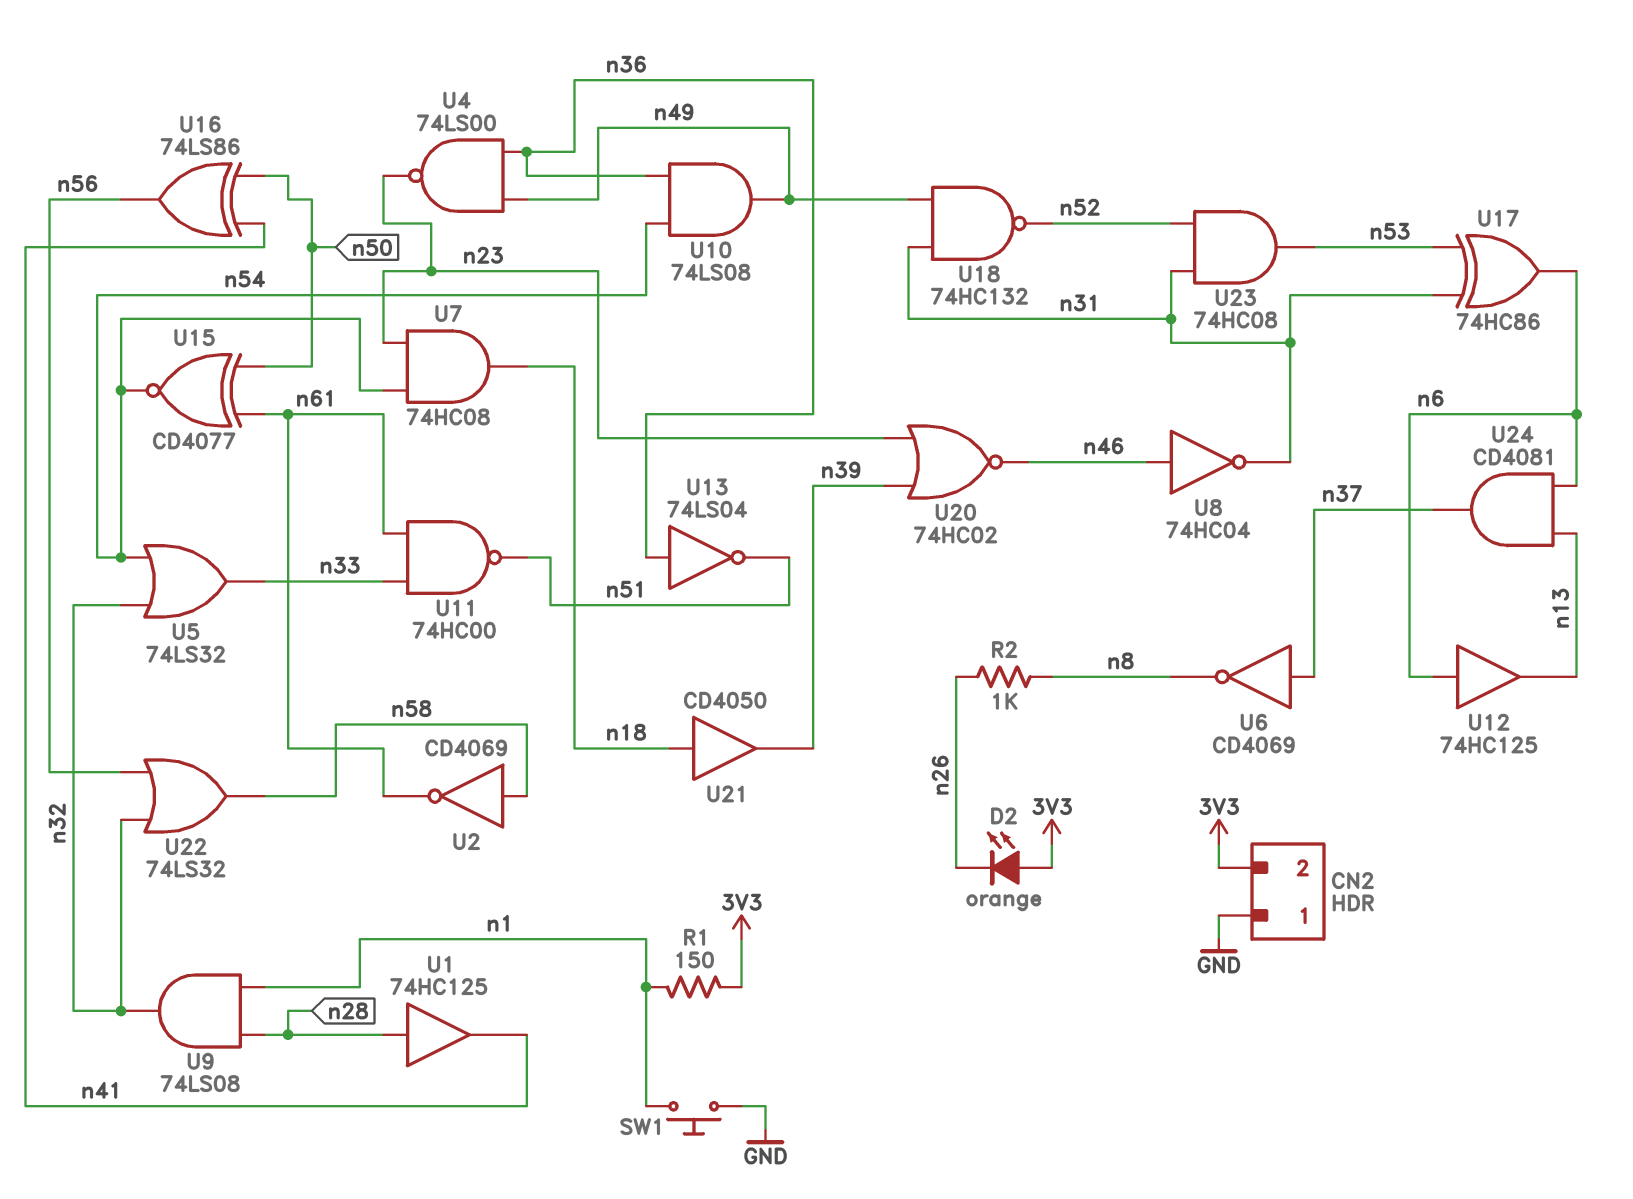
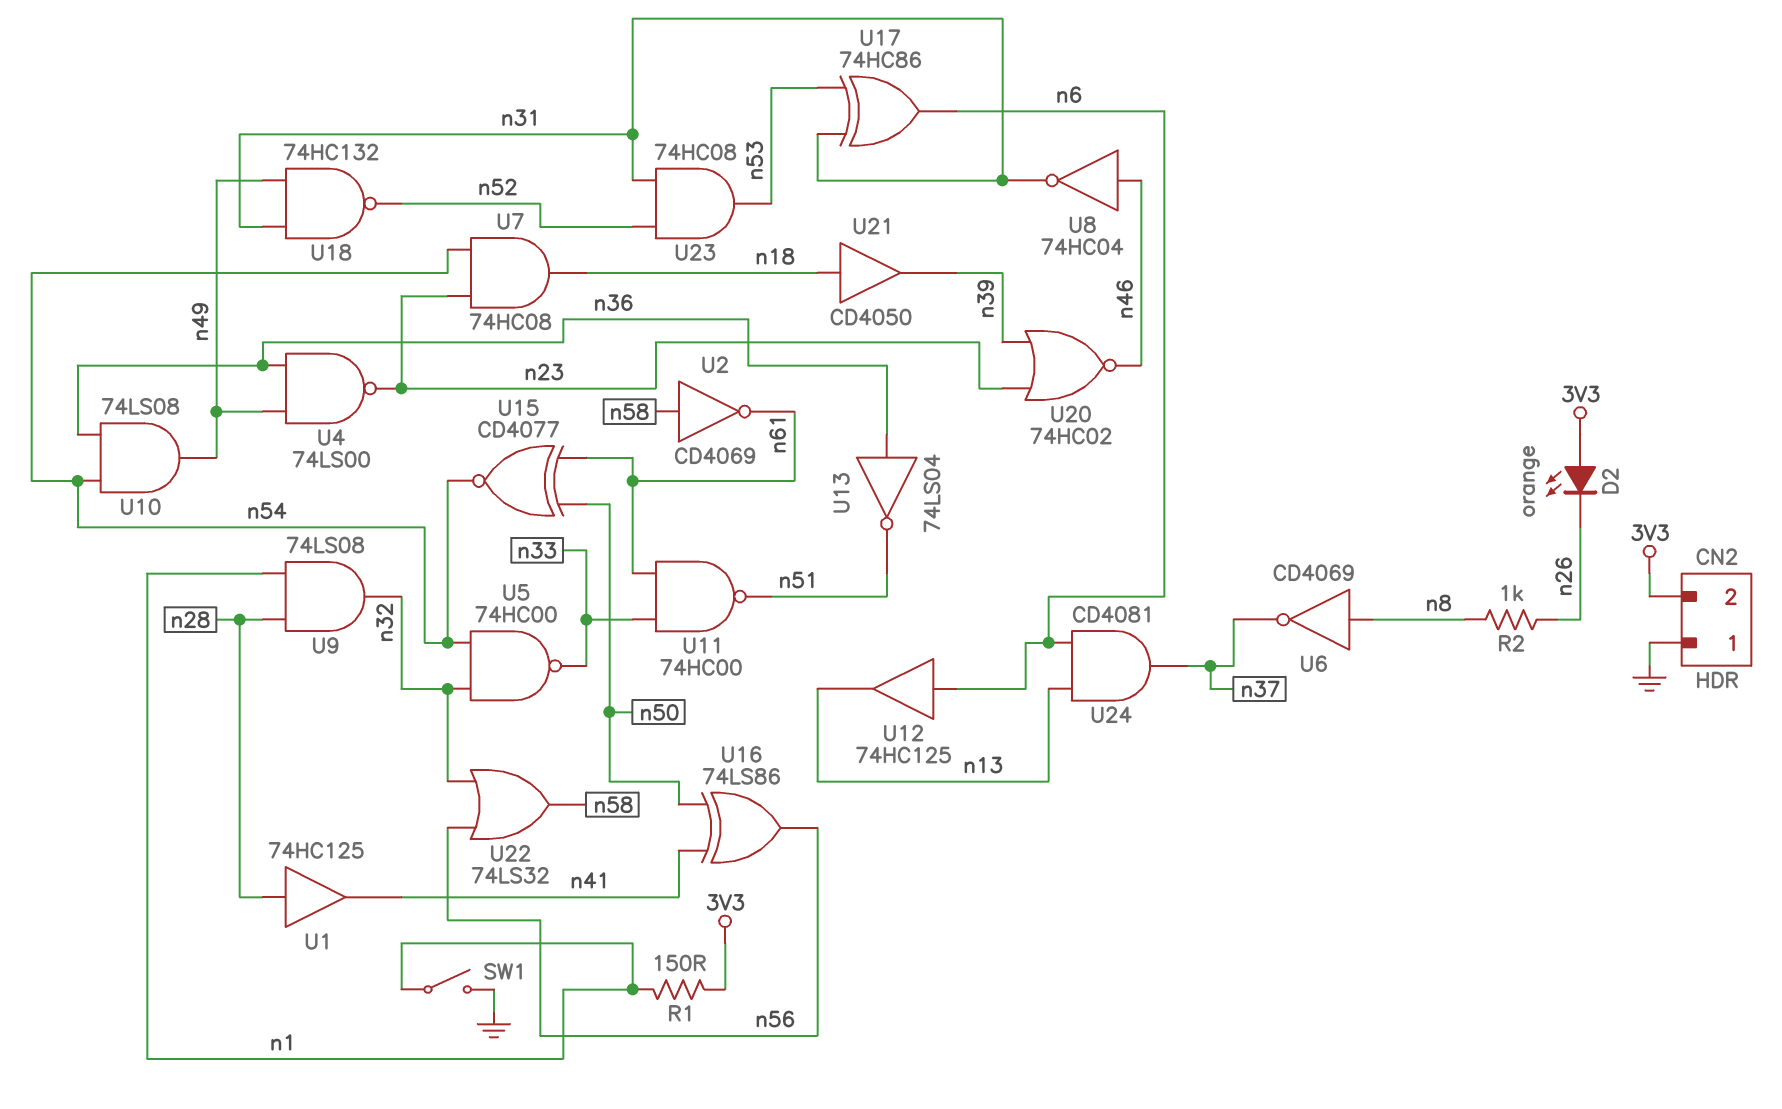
SW1: button (GND, n1) -> switch (GND, n1)
U5: OR 74LS32 (in n32, in n54, out n33) -> NAND 74HC00 (in n32, in n54, out n33)
U6: NOT CD4069 (in n37, out n8) -> NOT CD4069 (in n8, out n37)

